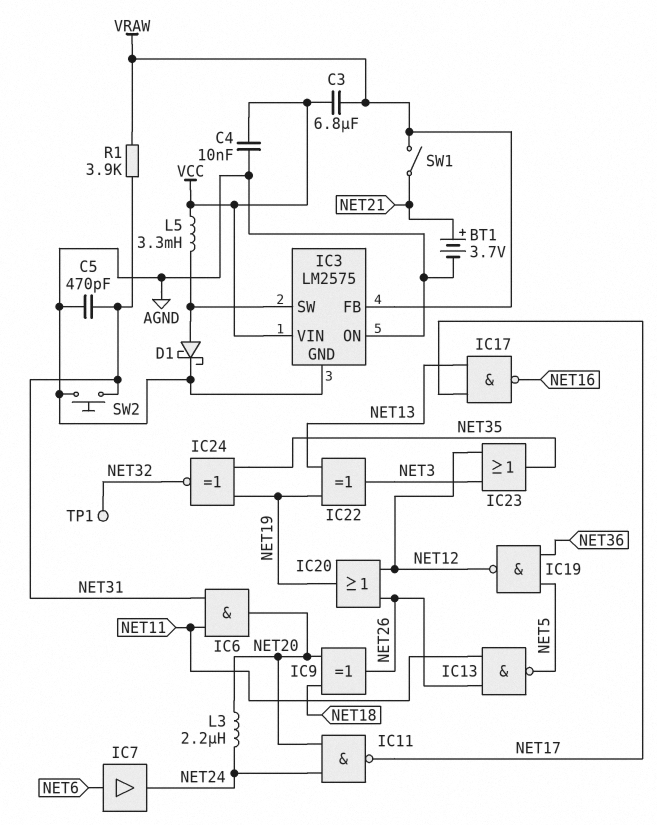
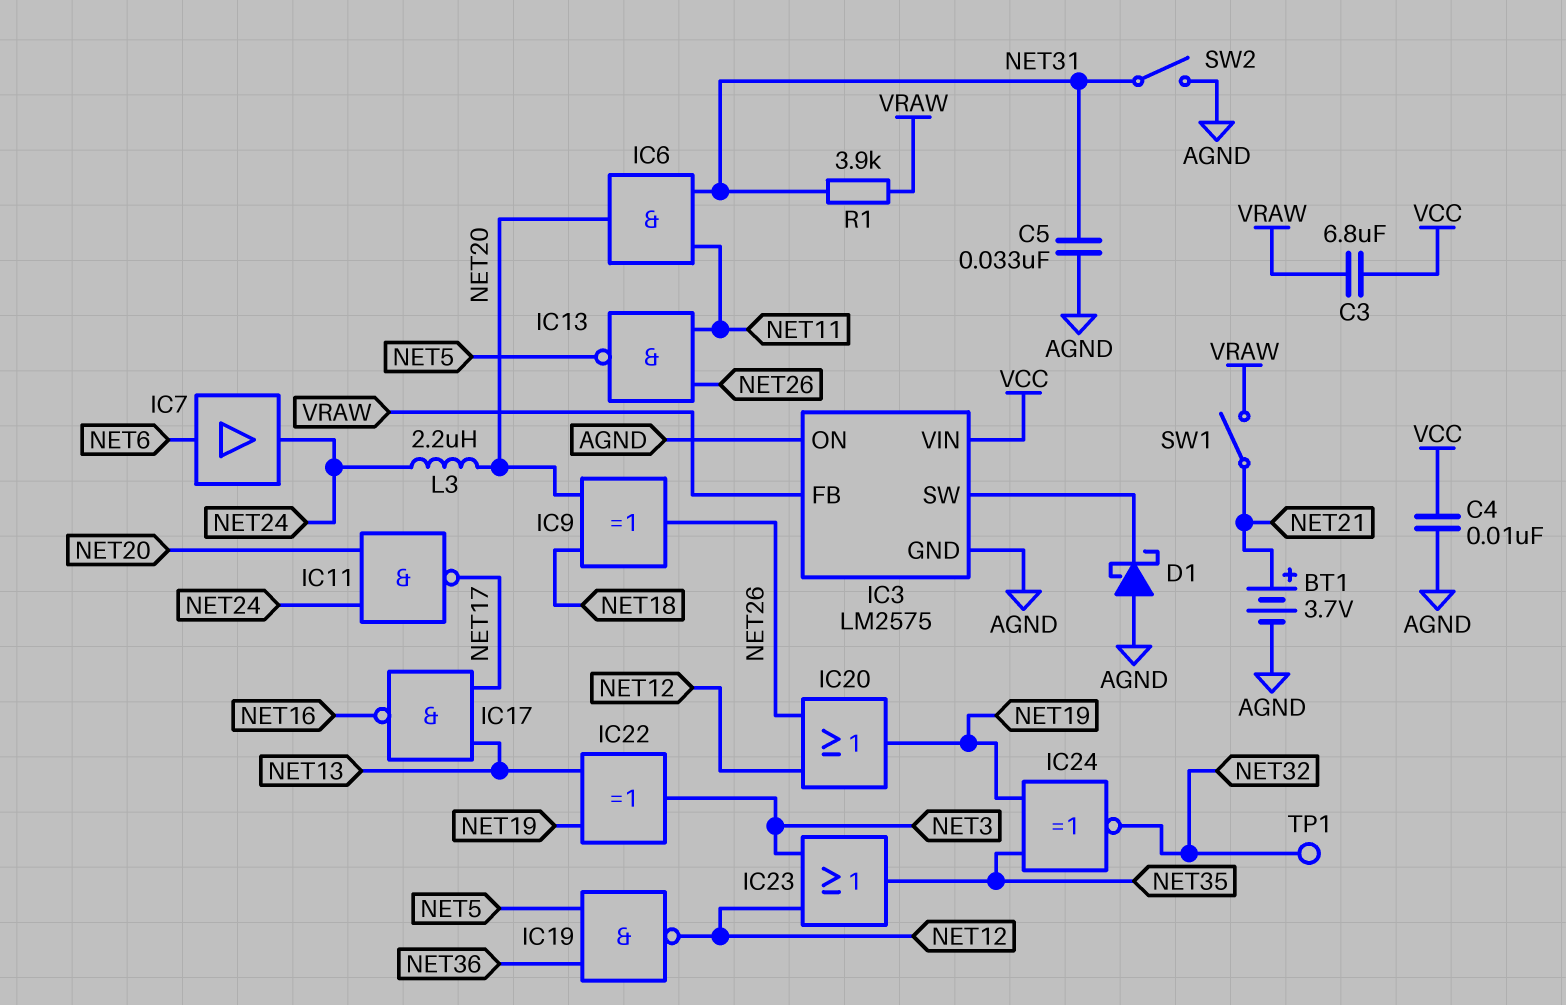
C5: 470pF (AGND, NET31) -> 33nF (AGND, NET31)
D1: schottky (A IC3/SW, K AGND) -> schottky (A AGND, K IC3/SW)
L5: 3.3mH (IC3/SW, VCC) -> none
SW2: button (AGND, NET31) -> switch (AGND, NET31)

